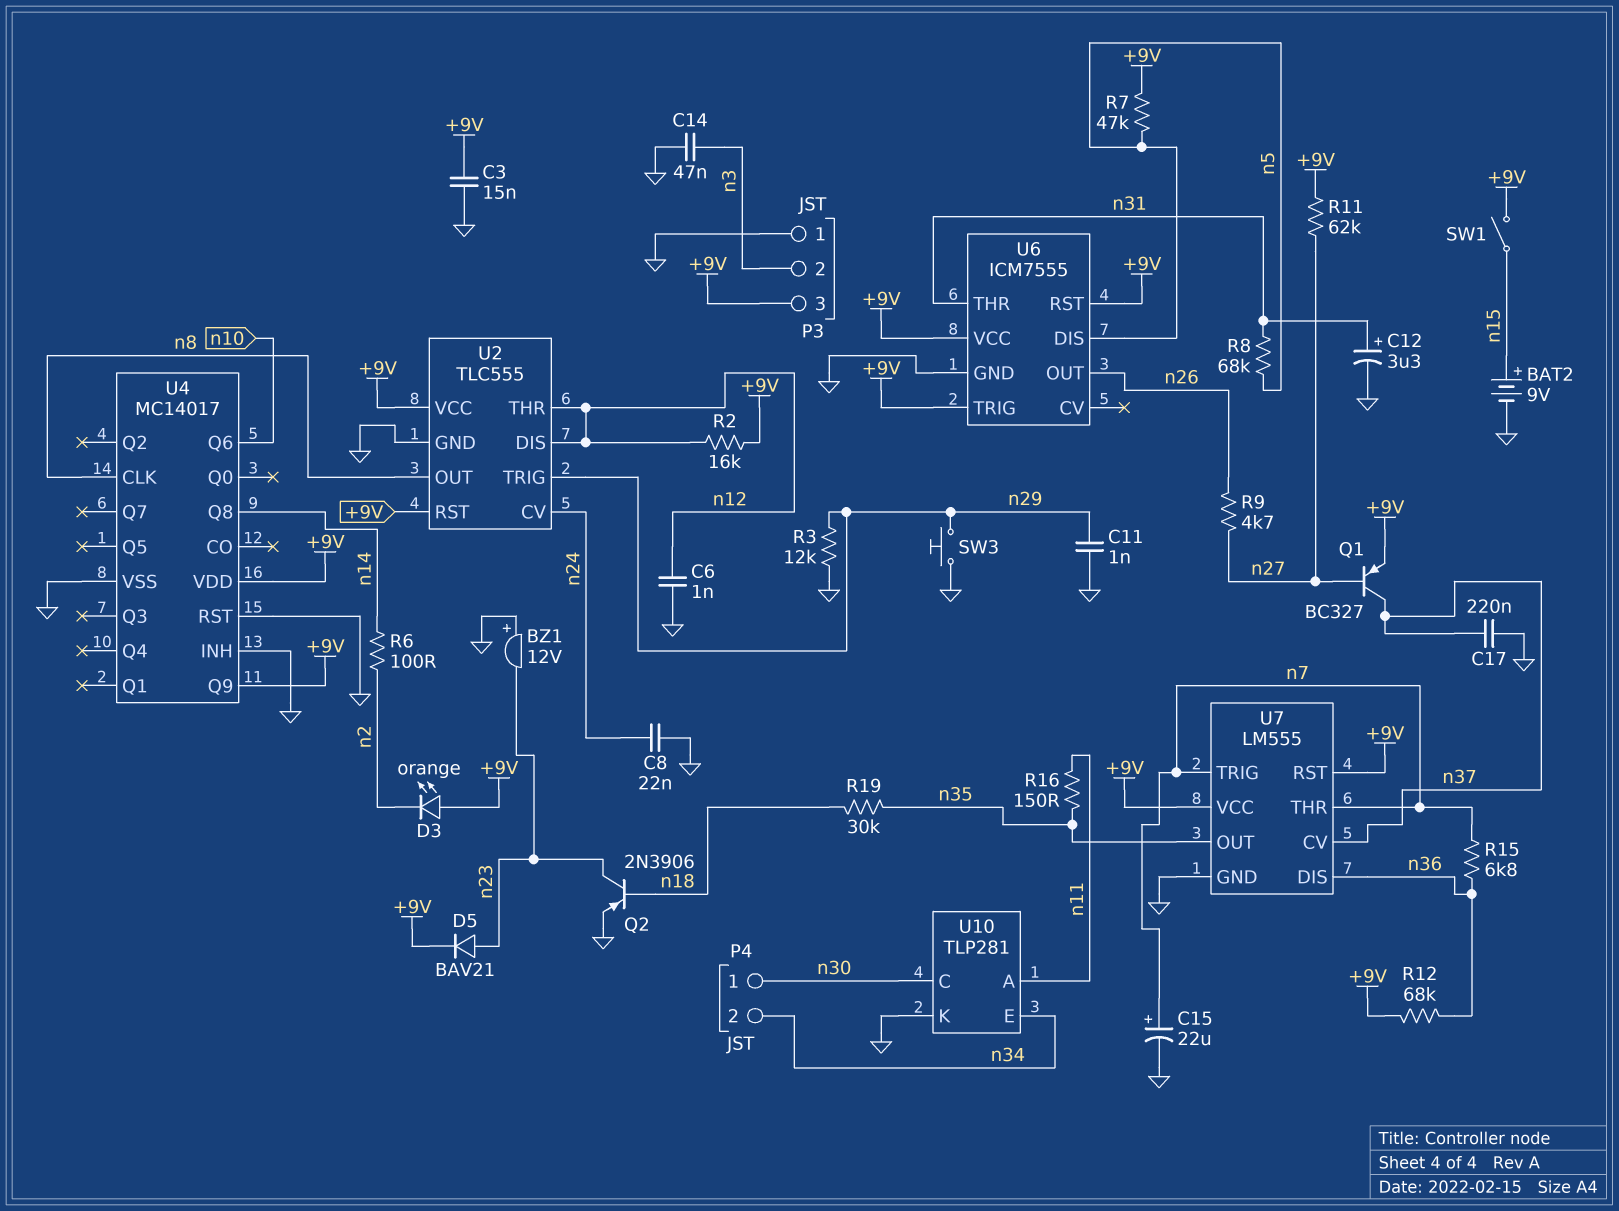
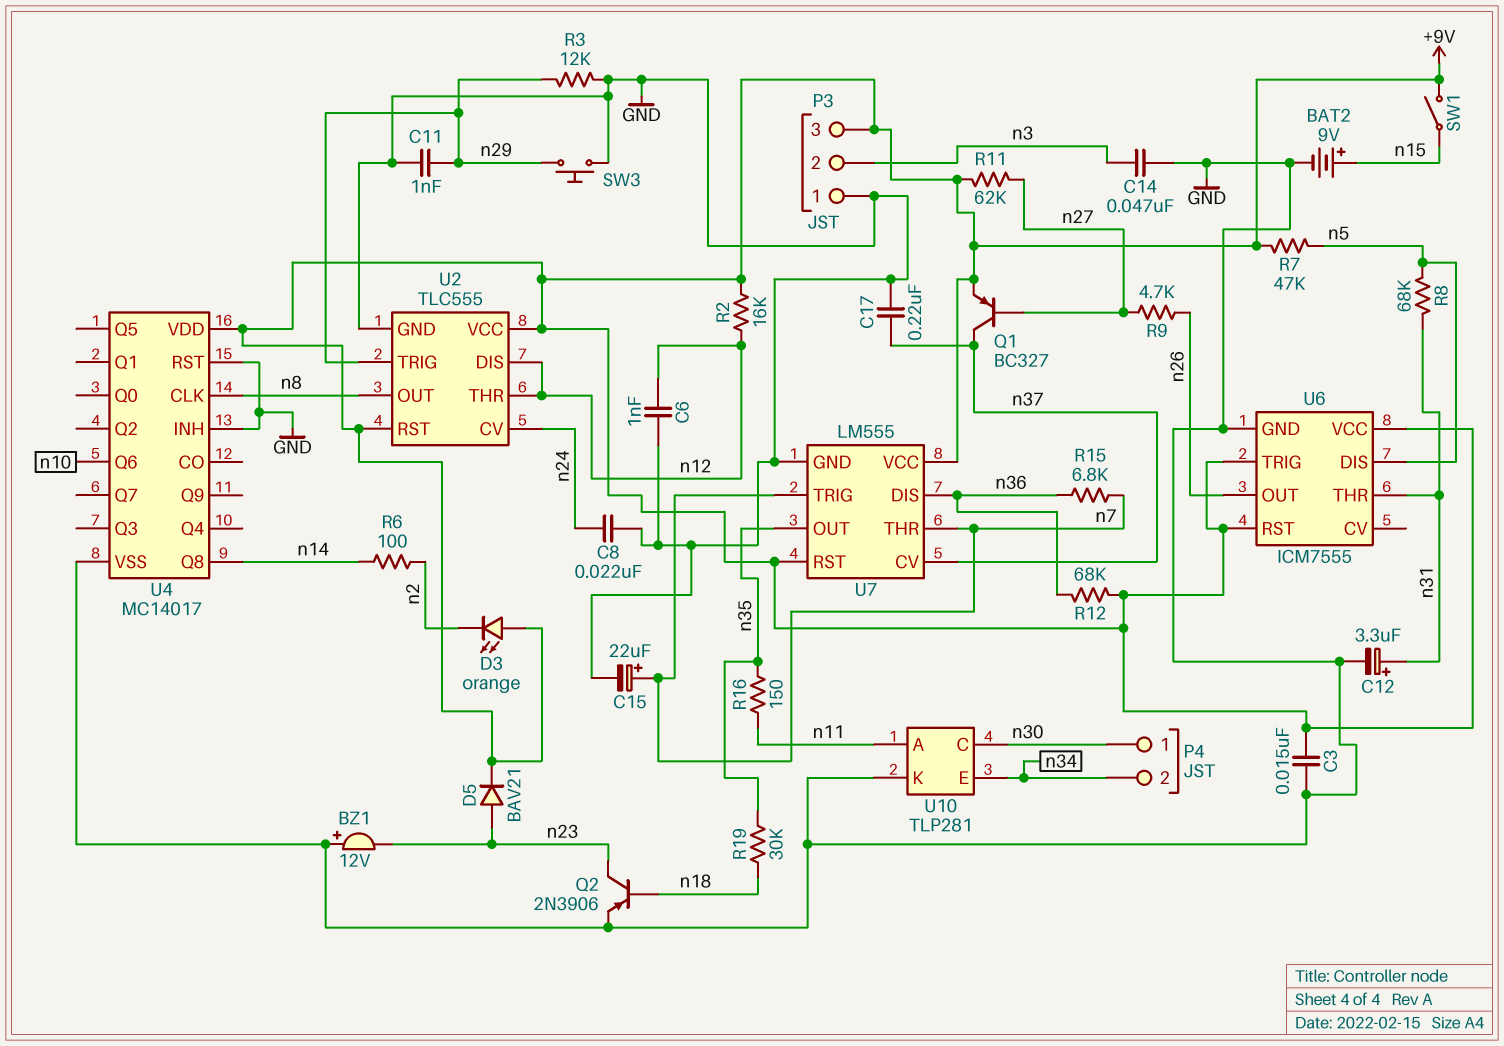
U4 pin Q9: +9V -> none

